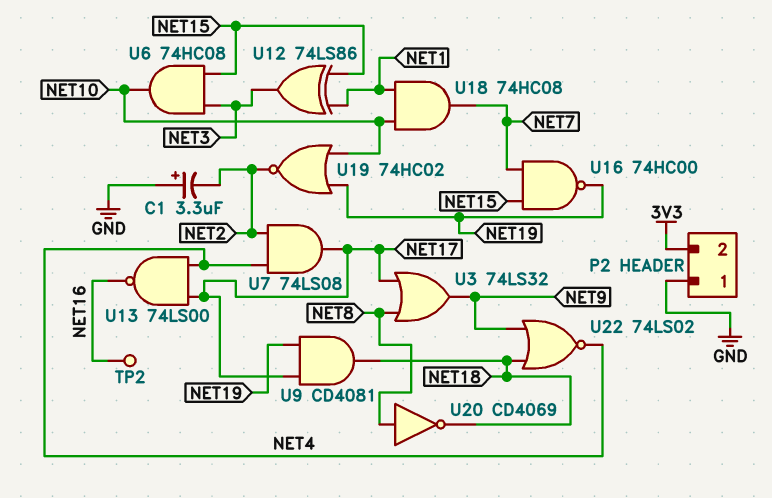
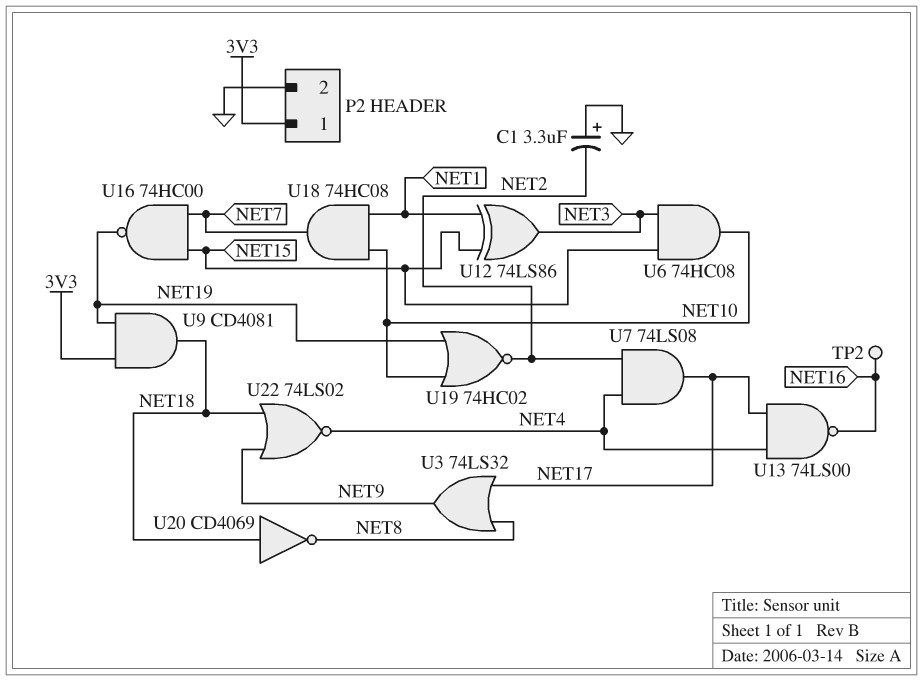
P2 pin 1: GND -> 3V3
P2 pin 2: 3V3 -> GND
U9: AND CD4081 (in NET17, in NET19, out NET18) -> AND CD4081 (in 3V3, in NET19, out NET18)
U20: NOT CD4069 (in NET8, out NET18) -> NOT CD4069 (in NET18, out NET8)

